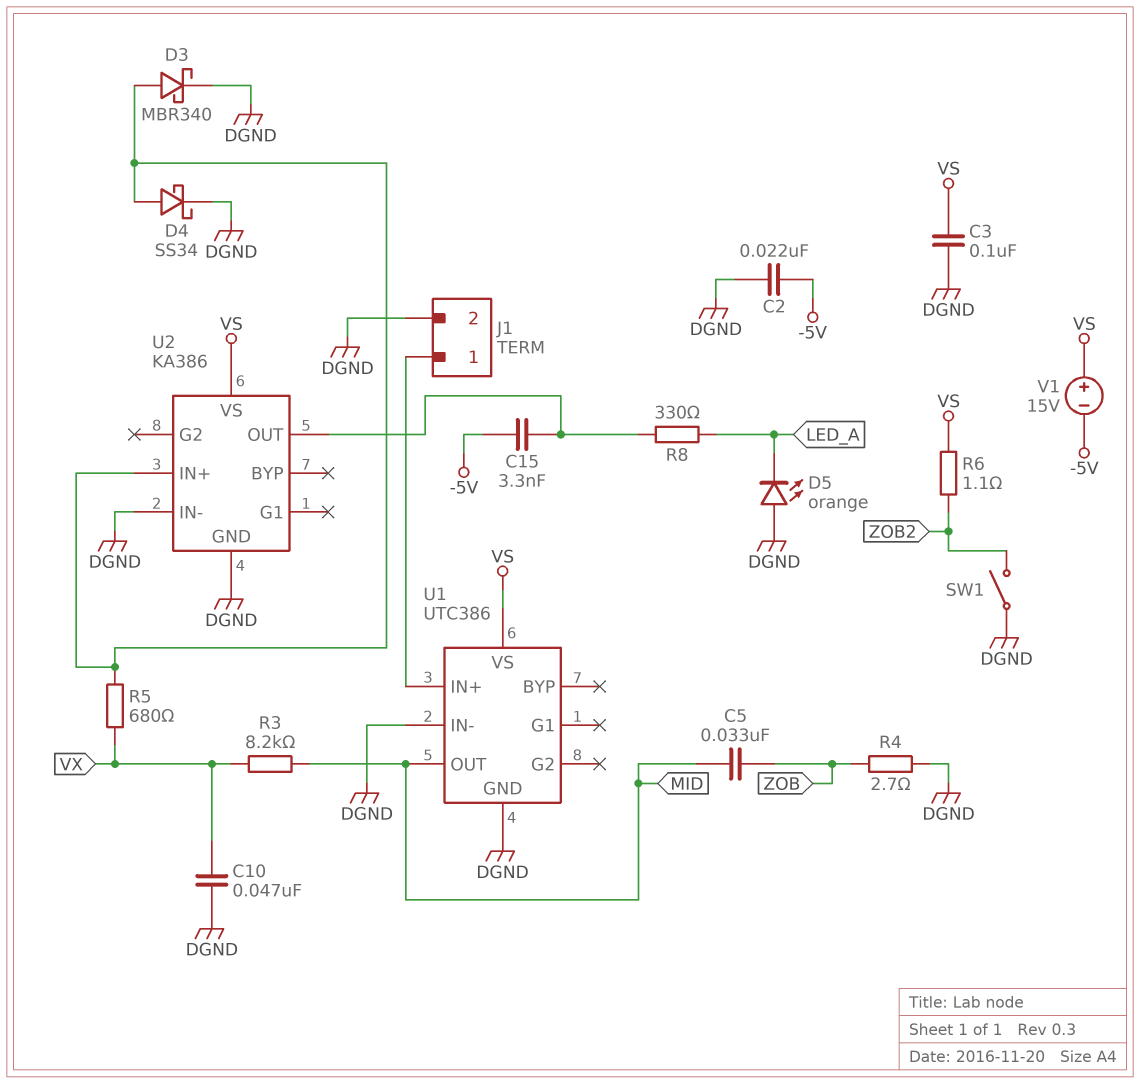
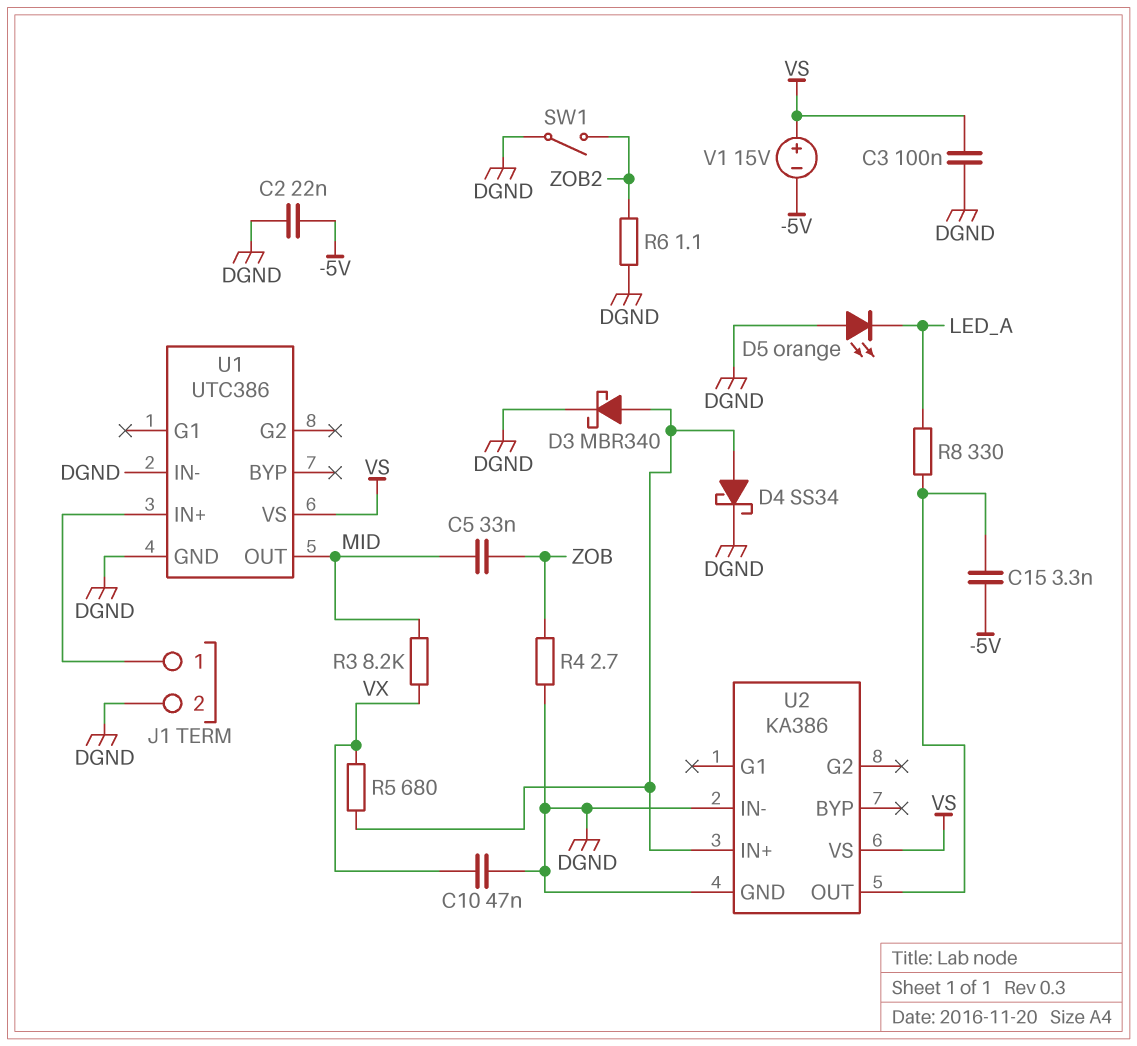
R6: 1.1 (VS, ZOB2) -> 1.1 (DGND, ZOB2)

